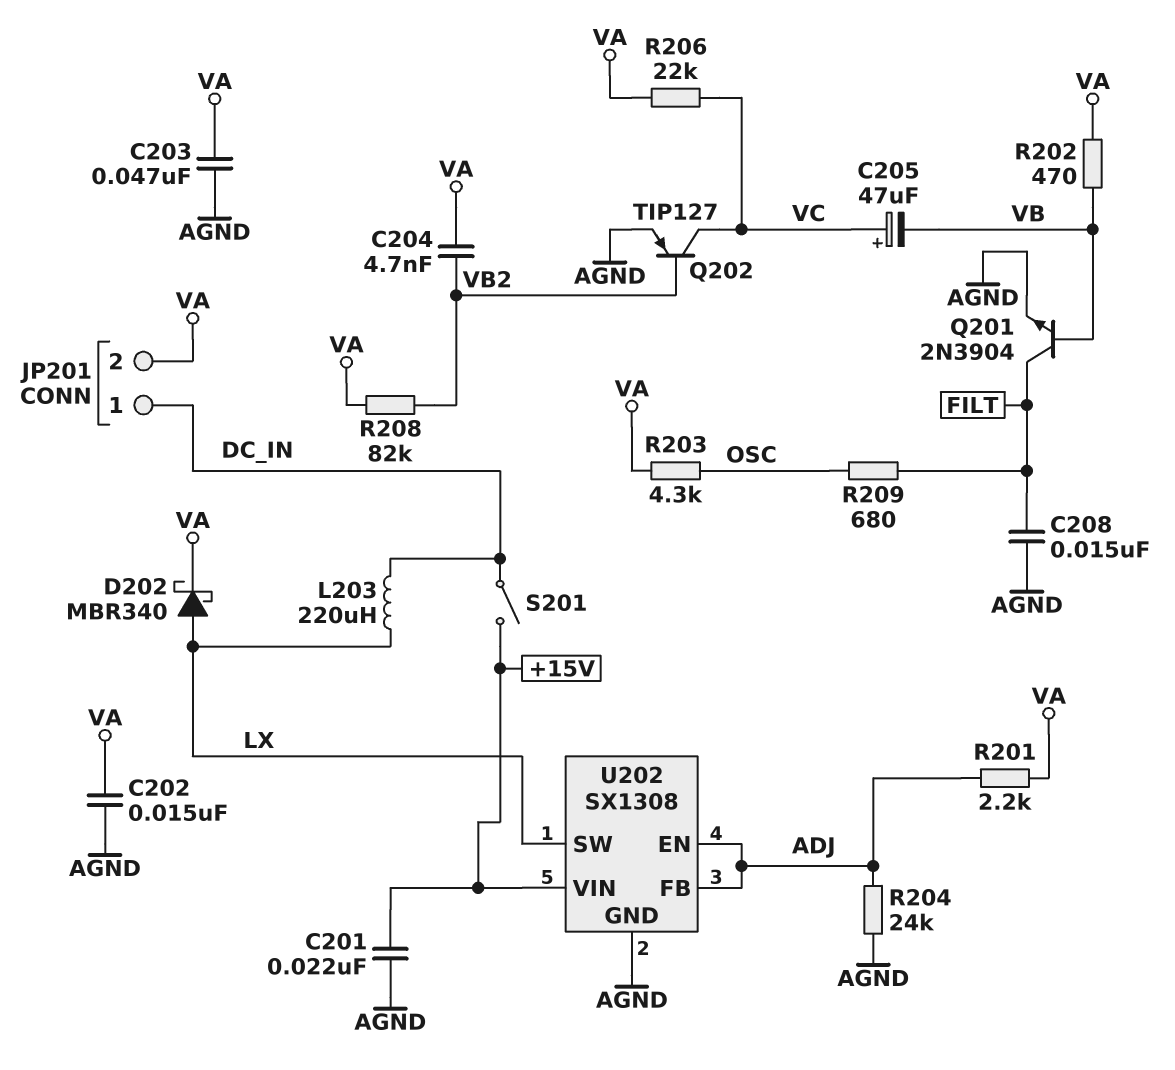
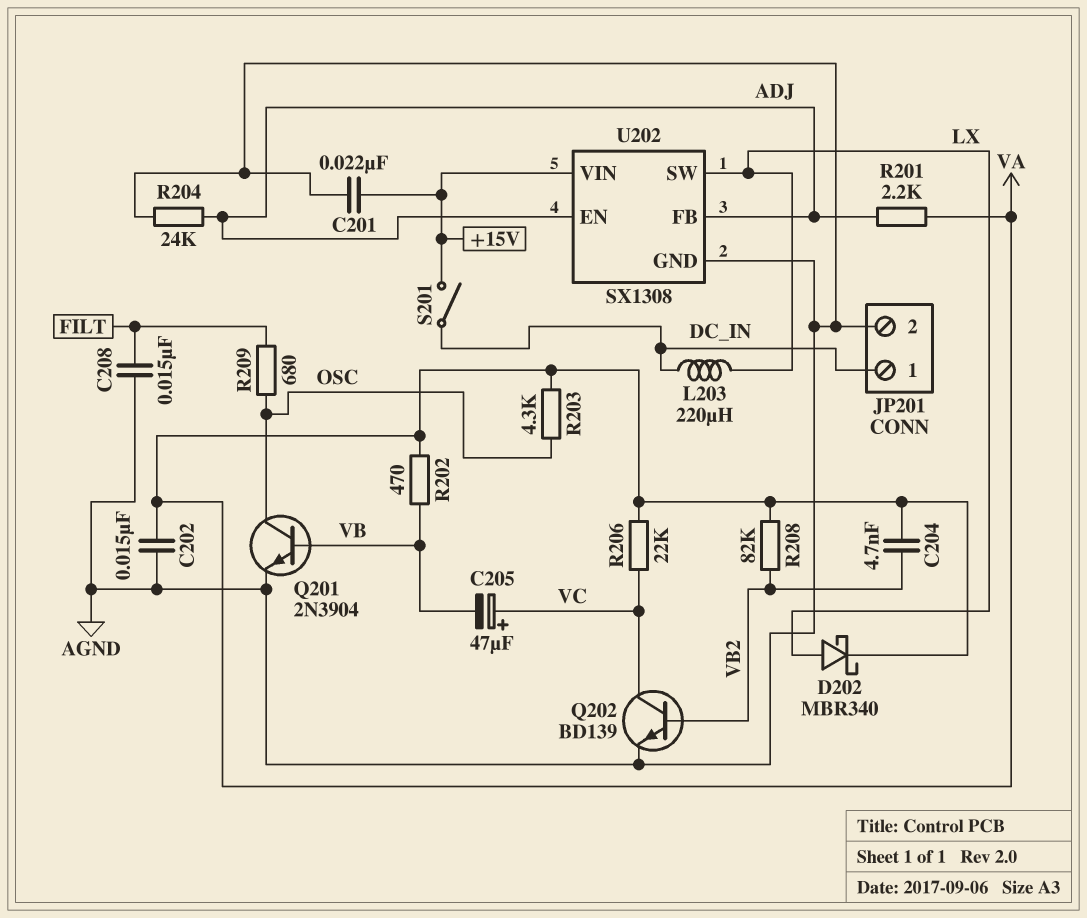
C203: 47nF (AGND, VA) -> none
JP201 pin 2: VA -> AGND
Q201: NPN 2N3904 (B VB, C FILT, E AGND) -> NPN 2N3904 (B VB, C OSC, E AGND)
Q202: PNP TIP127 (B VB2, C VC, E AGND) -> NPN BD139 (B VB2, C VC, E AGND)

